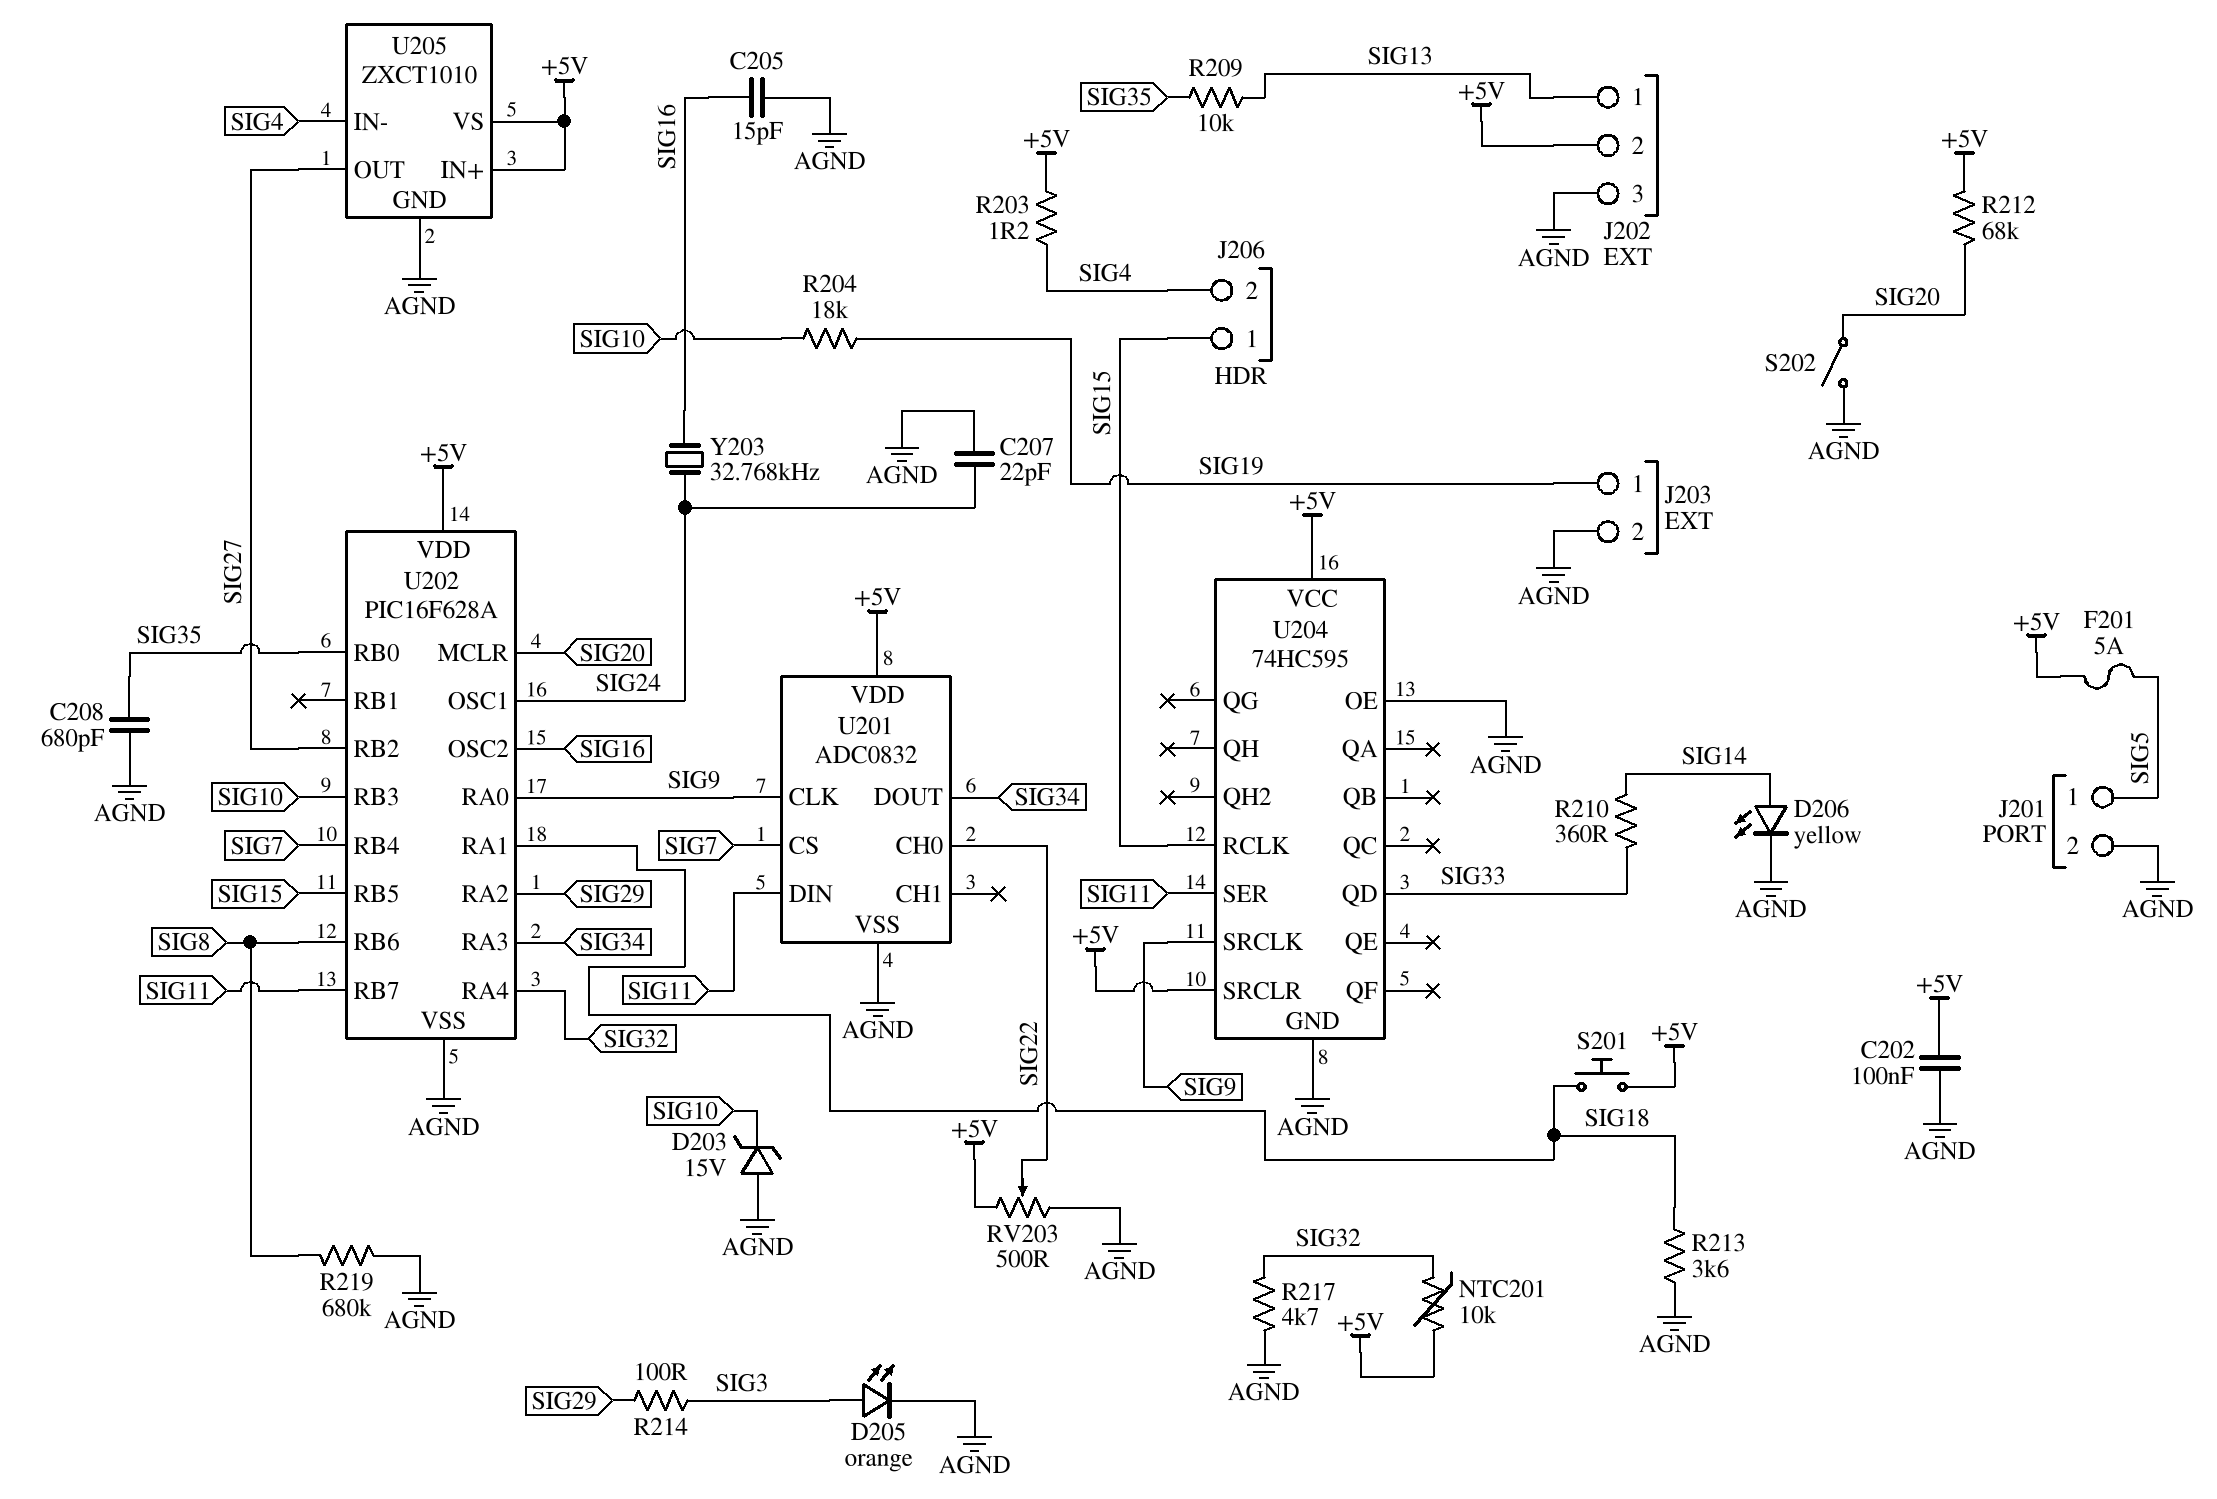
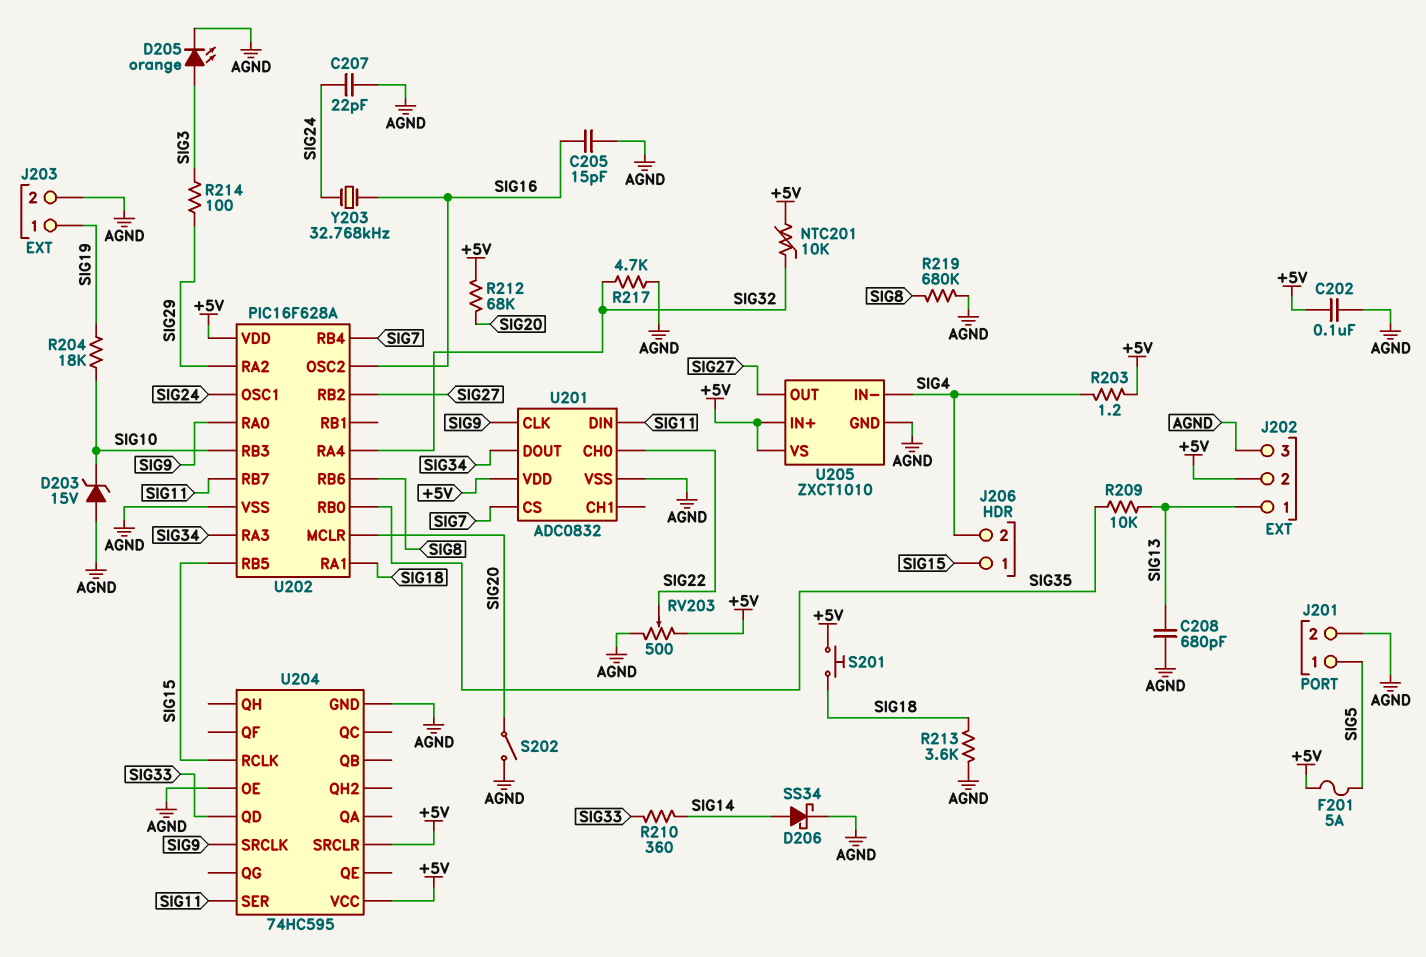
C208: 680pF (AGND, SIG35) -> 680pF (AGND, SIG13)
D206: LED yellow (A SIG14, K AGND) -> schottky SS34 (A SIG14, K AGND)

